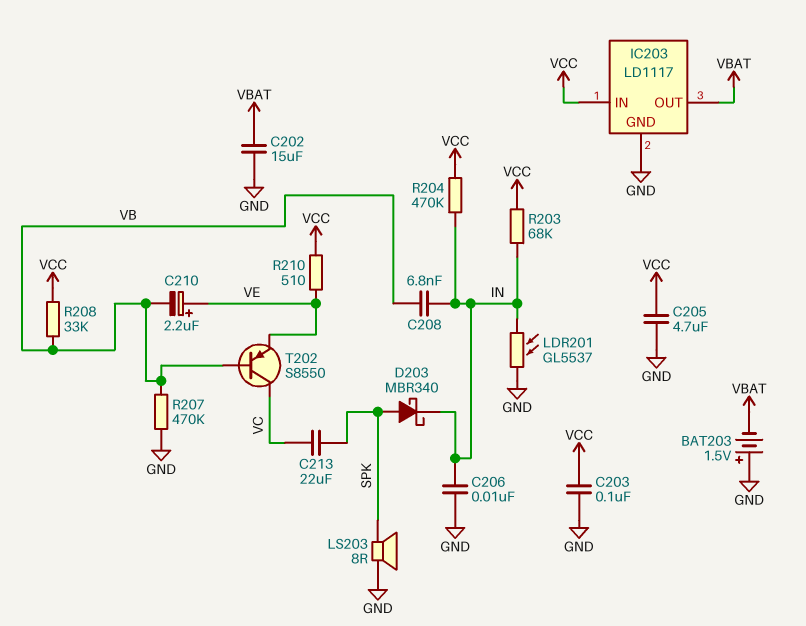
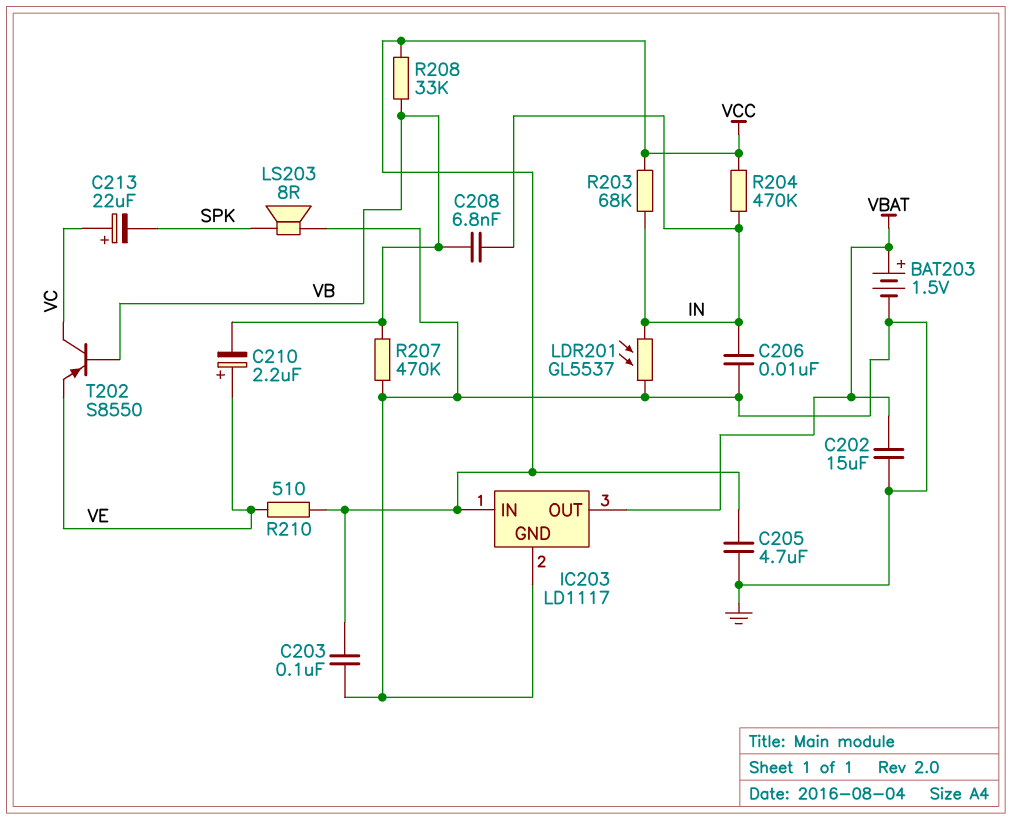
BAT203: 1.5V (plus GND, minus VBAT) -> 1.5V (plus VBAT, minus GND)
C213: 22uF (SPK, VC) -> 22uF (plus VC, minus SPK)
D203: schottky MBR340 (A SPK, K IN) -> none

